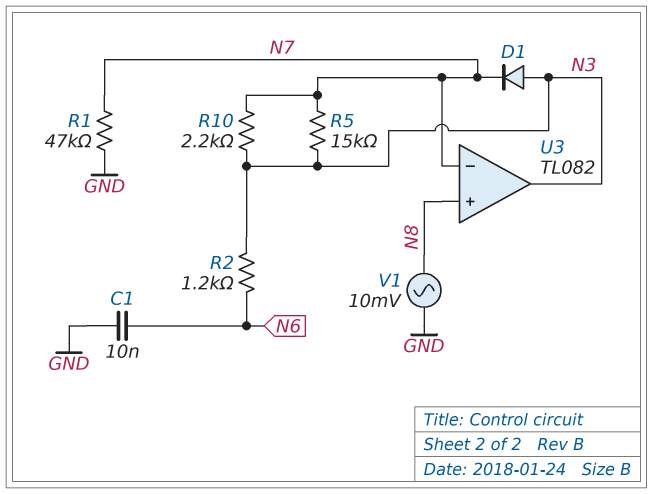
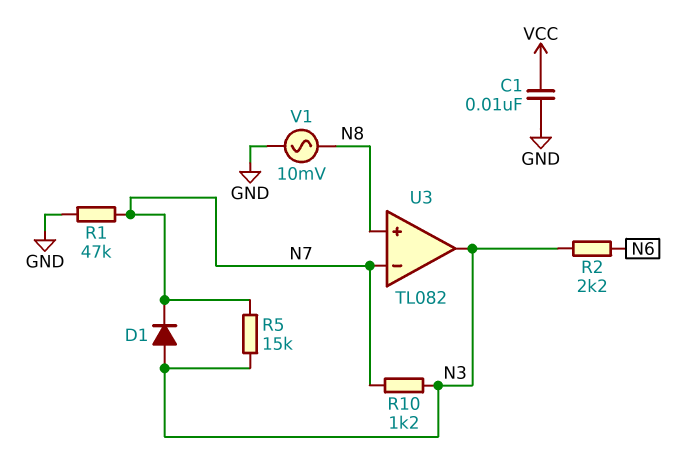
C1: 10nF (GND, N6) -> 10nF (GND, VCC)
R2: 1.2k (N3, N6) -> 2.2k (N3, N6)
R10: 2.2k (N3, N7) -> 1.2k (N3, N7)

